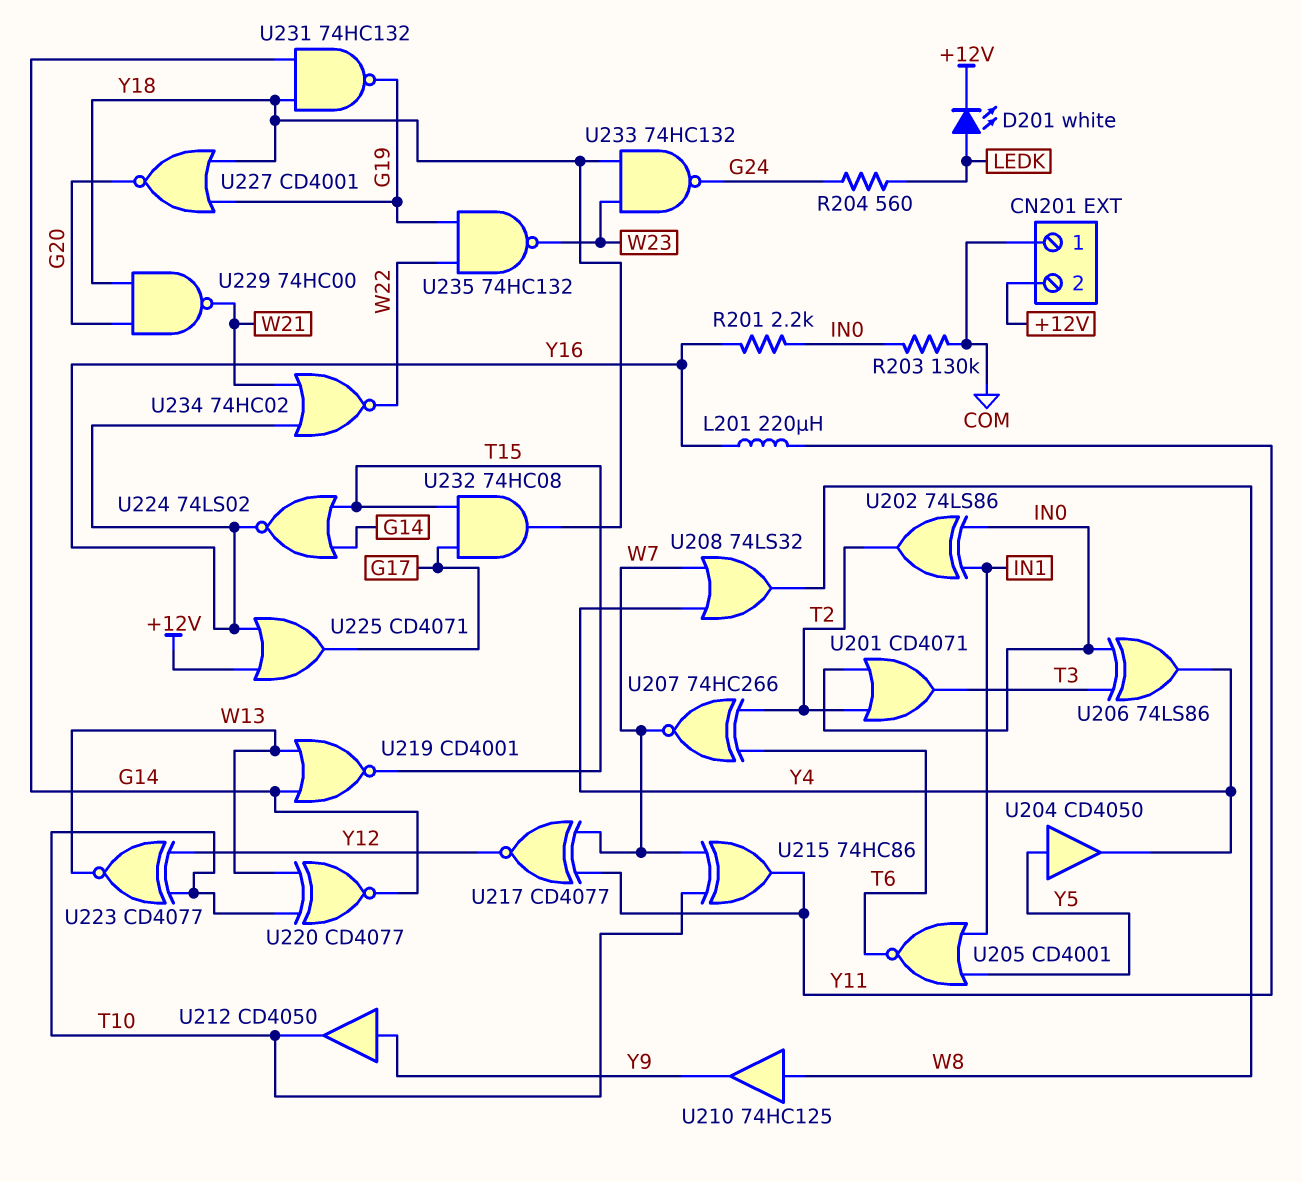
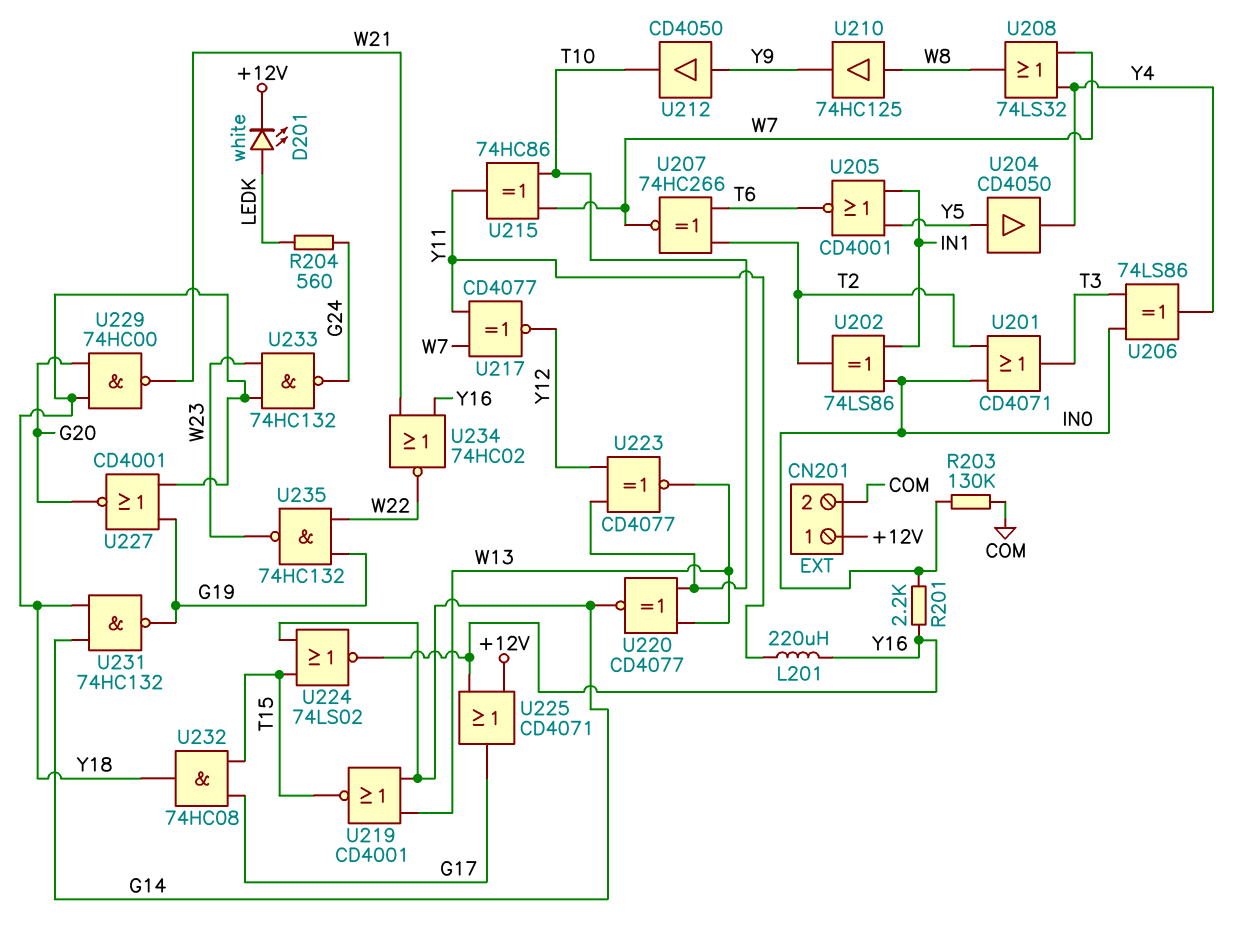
CN201 pin 1: COM -> +12V
CN201 pin 2: +12V -> COM

